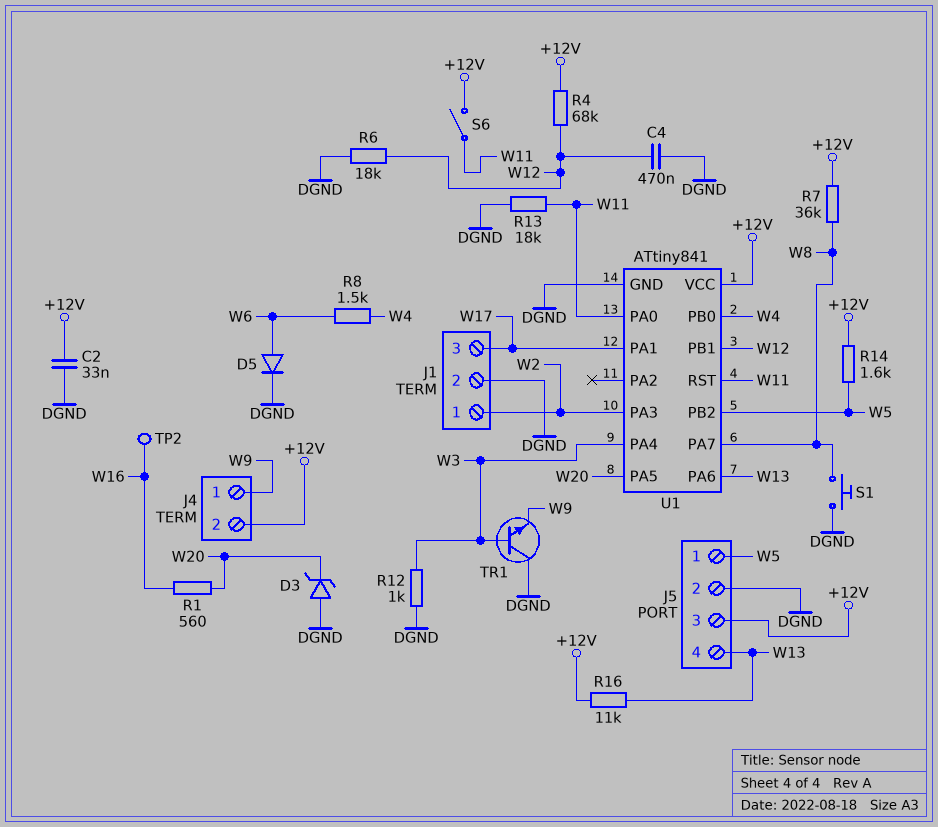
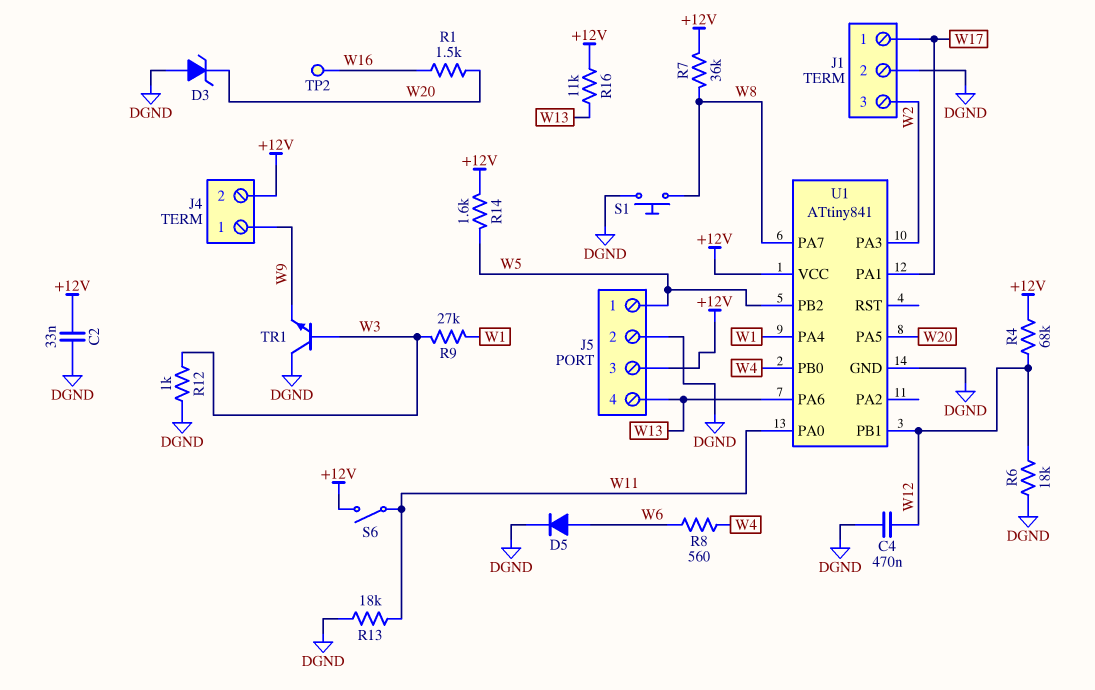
J1 pin 1: W2 -> W17
J1 pin 3: W17 -> W2
R1: 560 (W16, W20) -> 1.5k (W16, W20)
R8: 1.5k (W4, W6) -> 560 (W4, W6)
R9: none -> 27k (W1, W3)
U1 pin PA4: W3 -> W1
U1 pin RST: W11 -> none

